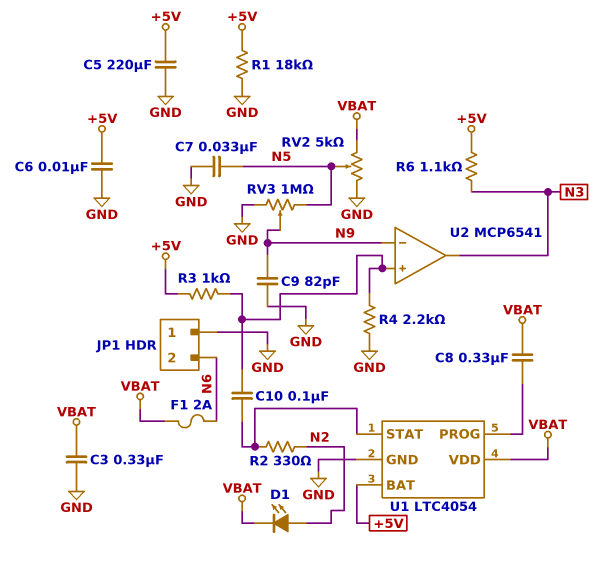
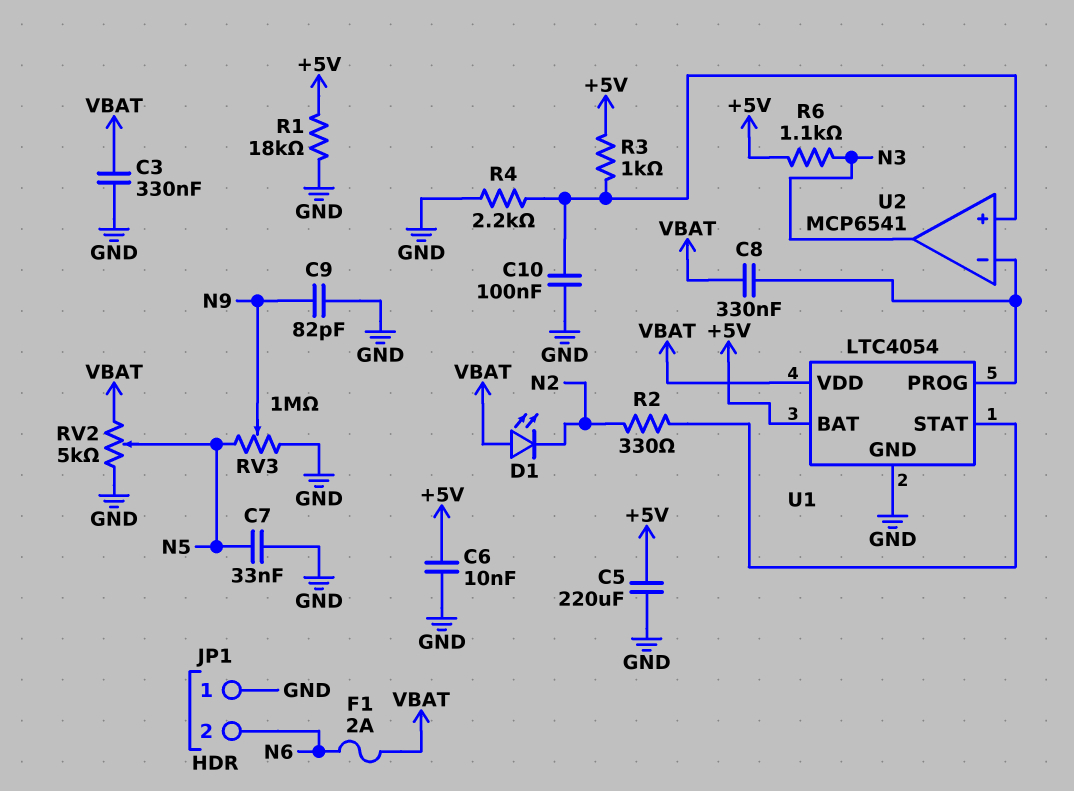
C10: 100nF (U1/STAT, U2/in+) -> 100nF (GND, U2/in+)
D1: LED (A N2, K VBAT) -> LED (A VBAT, K N2)
U2 pin in-: N9 -> U1/PROG

